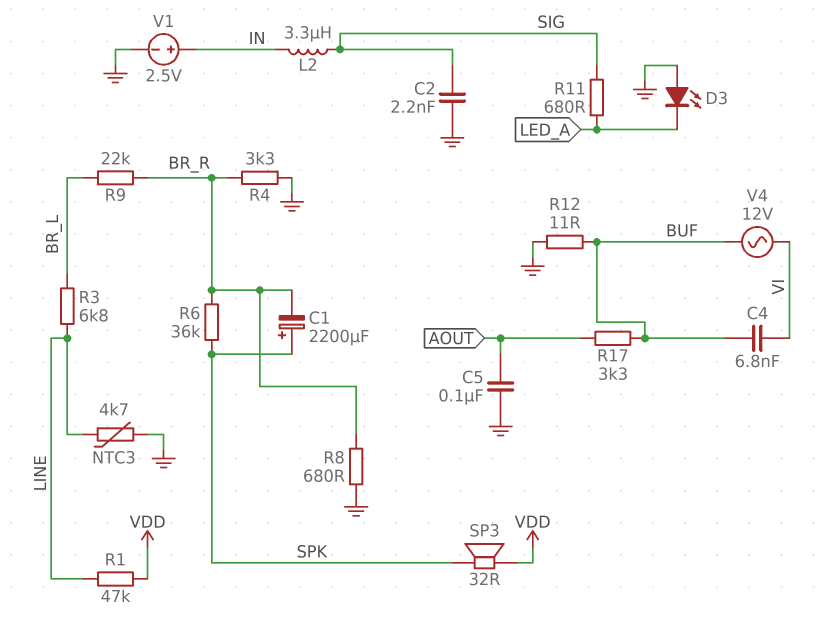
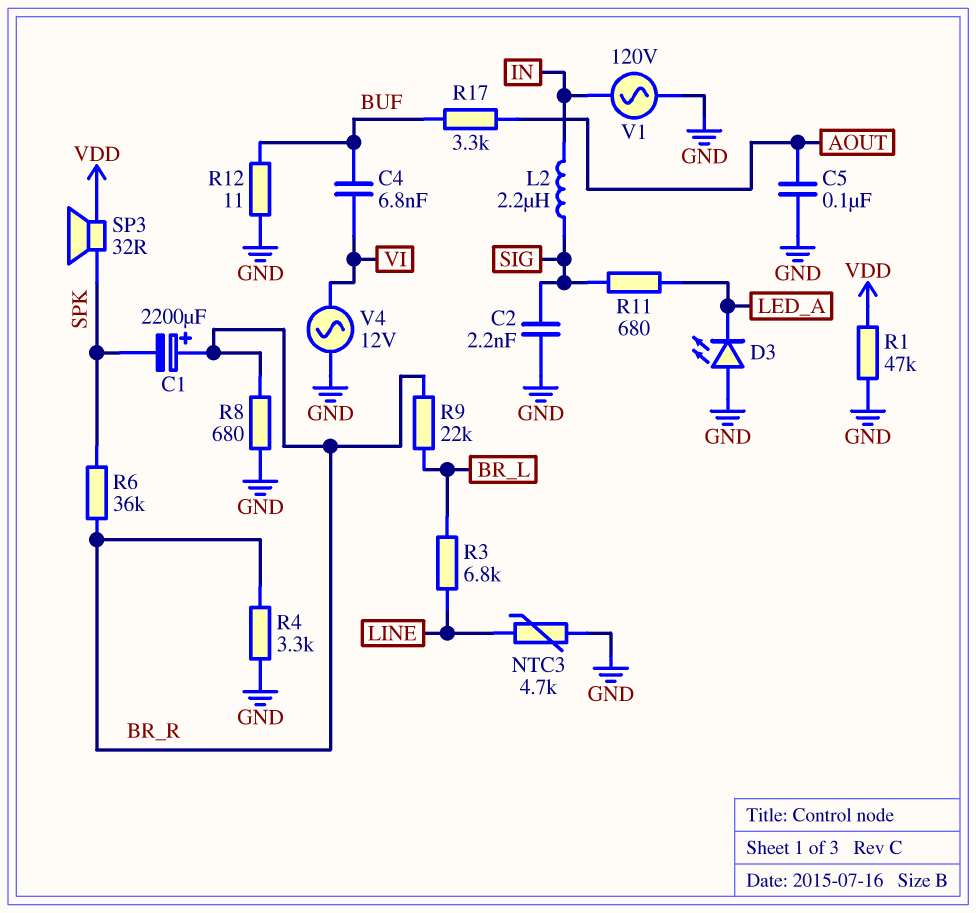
C1: 2200uF (plus SPK, minus BR_R) -> 2200uF (plus BR_R, minus SPK)
L2: 3.3uH (IN, SIG) -> 2.2uH (IN, SIG)
R1: 47k (LINE, VDD) -> 47k (GND, VDD)
V1: 2.5V (plus IN, minus GND) -> AC 120V (GND, IN)
V4: AC 12V (BUF, VI) -> AC 12V (GND, VI)

